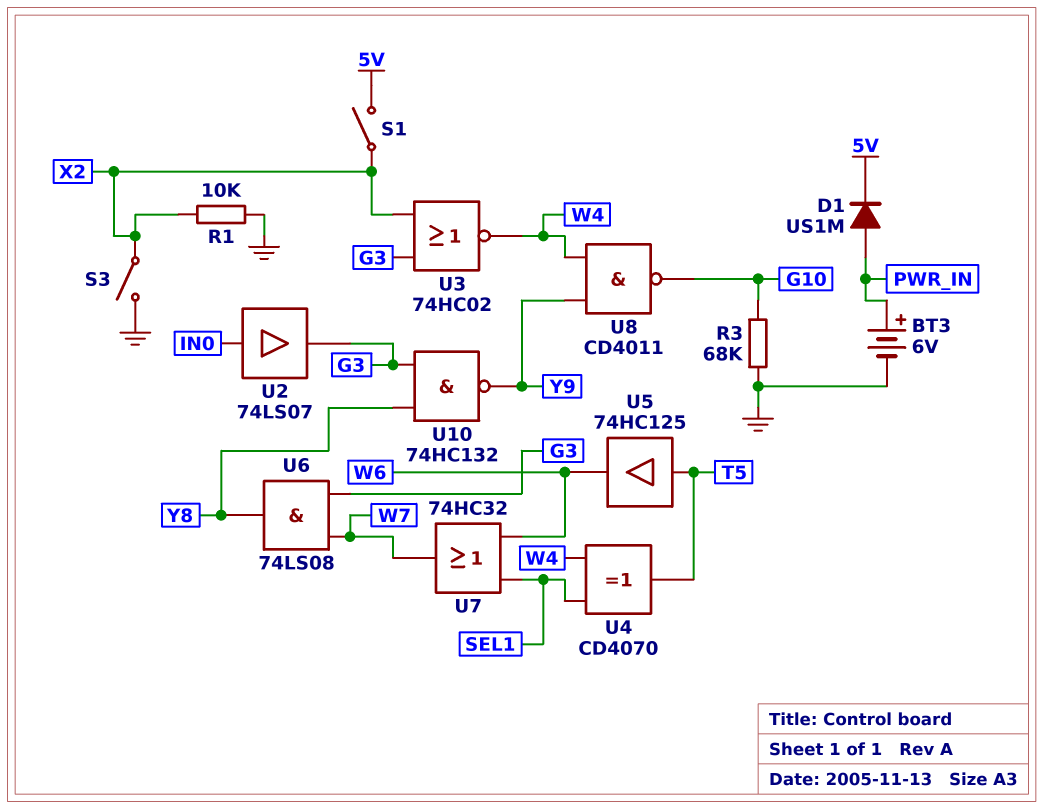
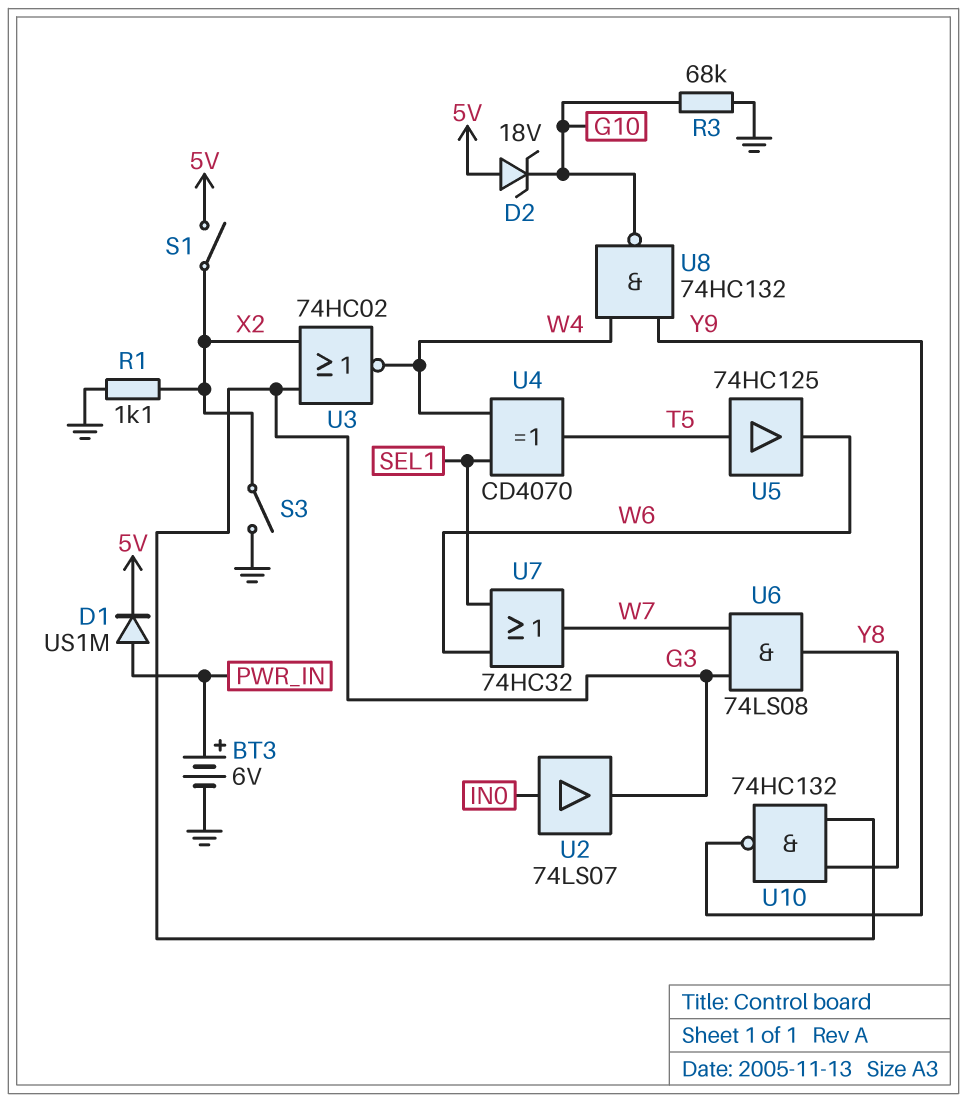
D2: none -> zener 18V (A 5V, K G10)
R1: 10k (GND, X2) -> 1.1k (GND, X2)
U8: NAND CD4011 (in W4, in Y9, out G10) -> NAND 74HC132 (in W4, in Y9, out G10)

